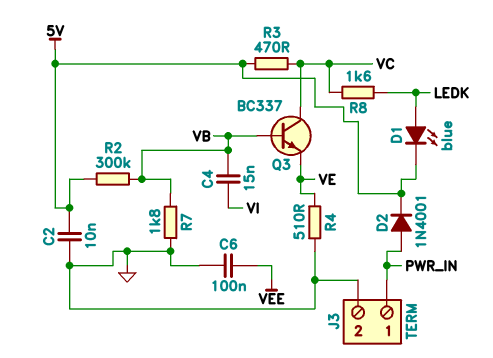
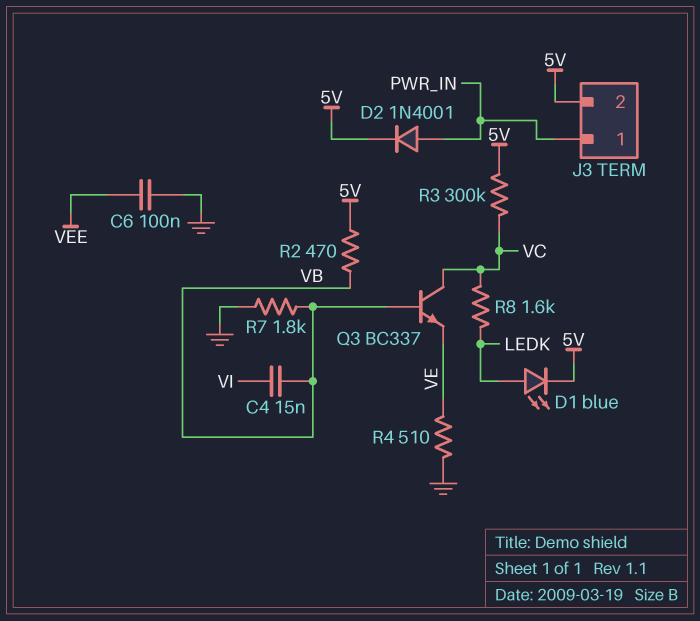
C2: 10nF (5V, GND) -> none
J3 pin 2: GND -> 5V
R2: 300k (5V, VB) -> 470 (5V, VB)
R3: 470 (5V, VC) -> 300k (5V, VC)

